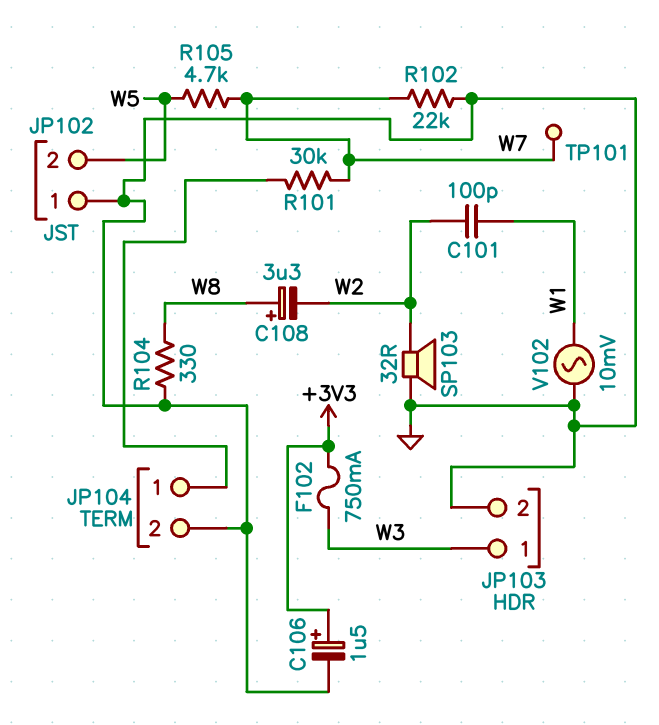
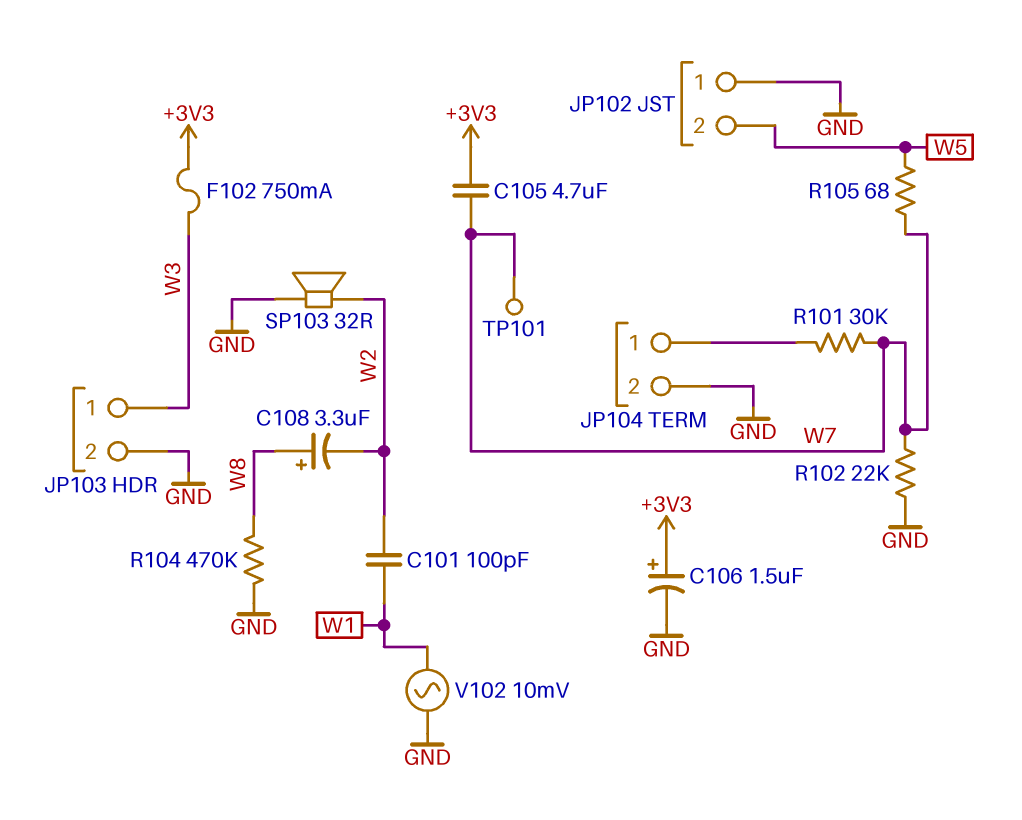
C105: none -> 4.7uF (+3V3, W7)
R104: 330 (GND, W8) -> 470k (GND, W8)
R105: 4.7k (W5, W7) -> 68 (W5, W7)

